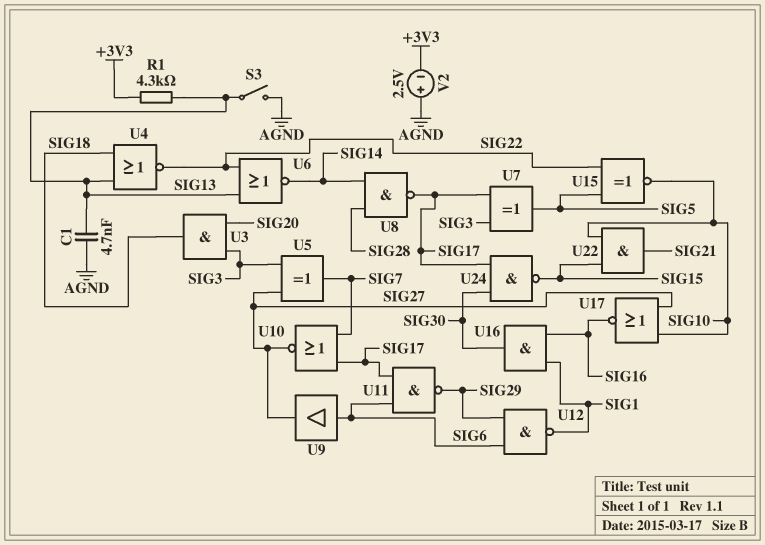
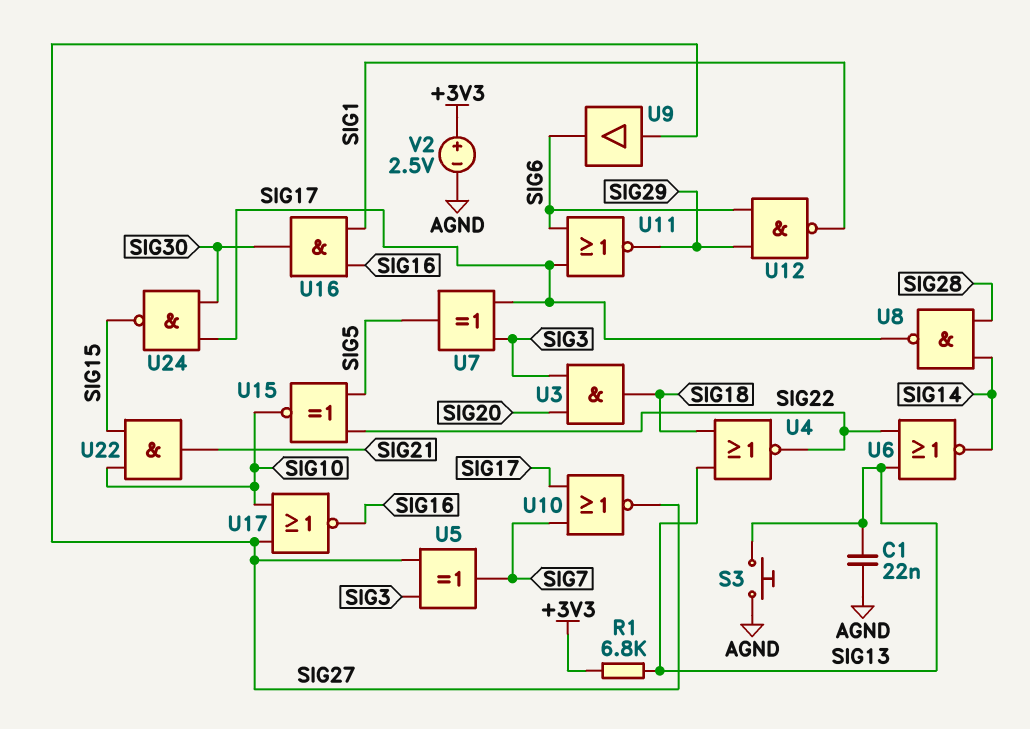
C1: 4.7nF (AGND, SIG13) -> 22nF (AGND, SIG13)
R1: 4.3k (+3V3, SIG13) -> 6.8k (+3V3, SIG13)
S3: switch (AGND, SIG13) -> button (AGND, SIG13)
U9: buffer (in SIG6, out SIG27) -> buffer (in SIG27, out SIG6)
U11: NAND (in SIG6, in SIG17, out SIG29) -> NOR (in SIG6, in SIG17, out SIG29)
V2: 2.5V (plus AGND, minus +3V3) -> 2.5V (plus +3V3, minus AGND)

